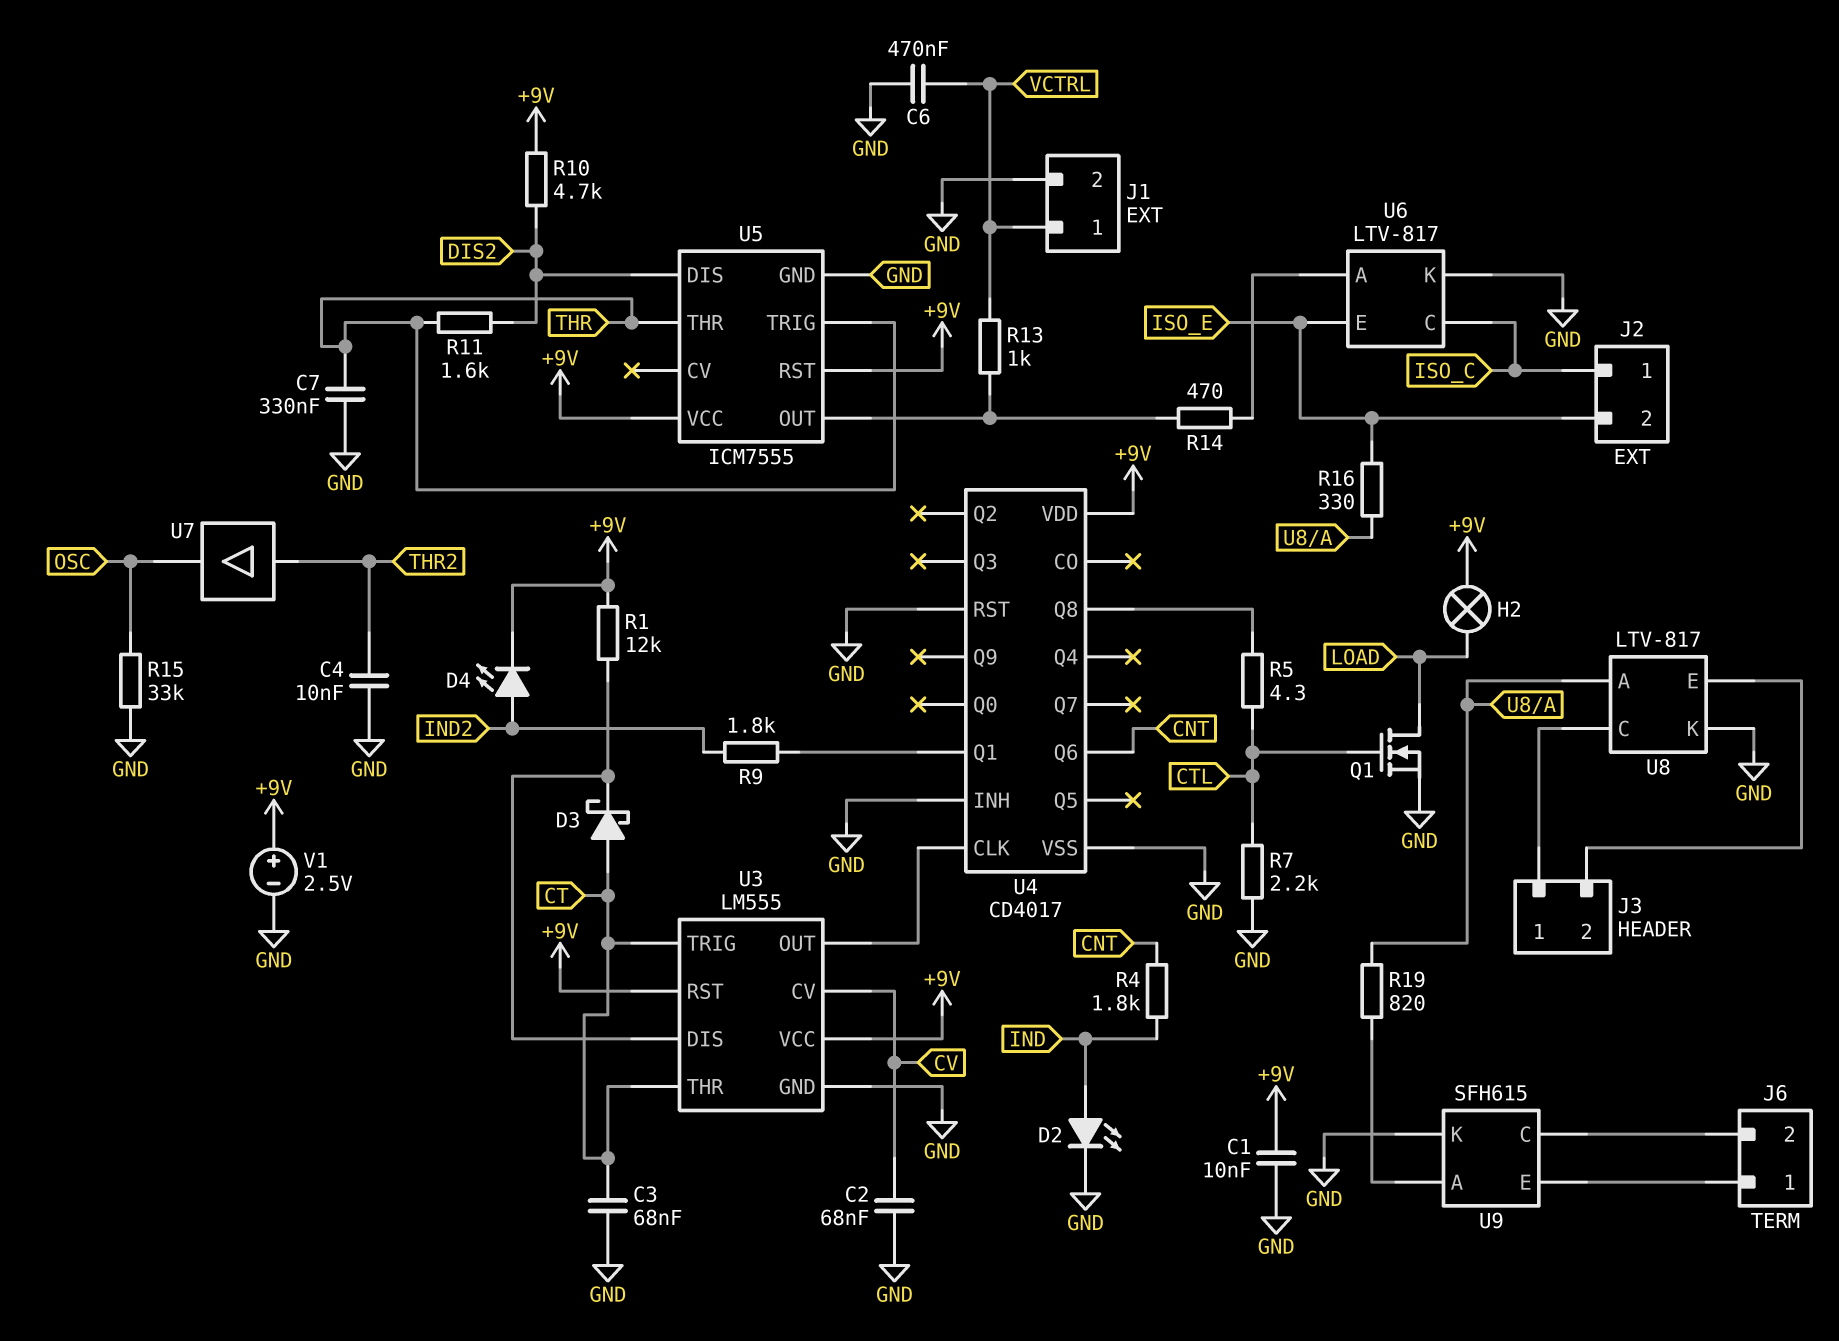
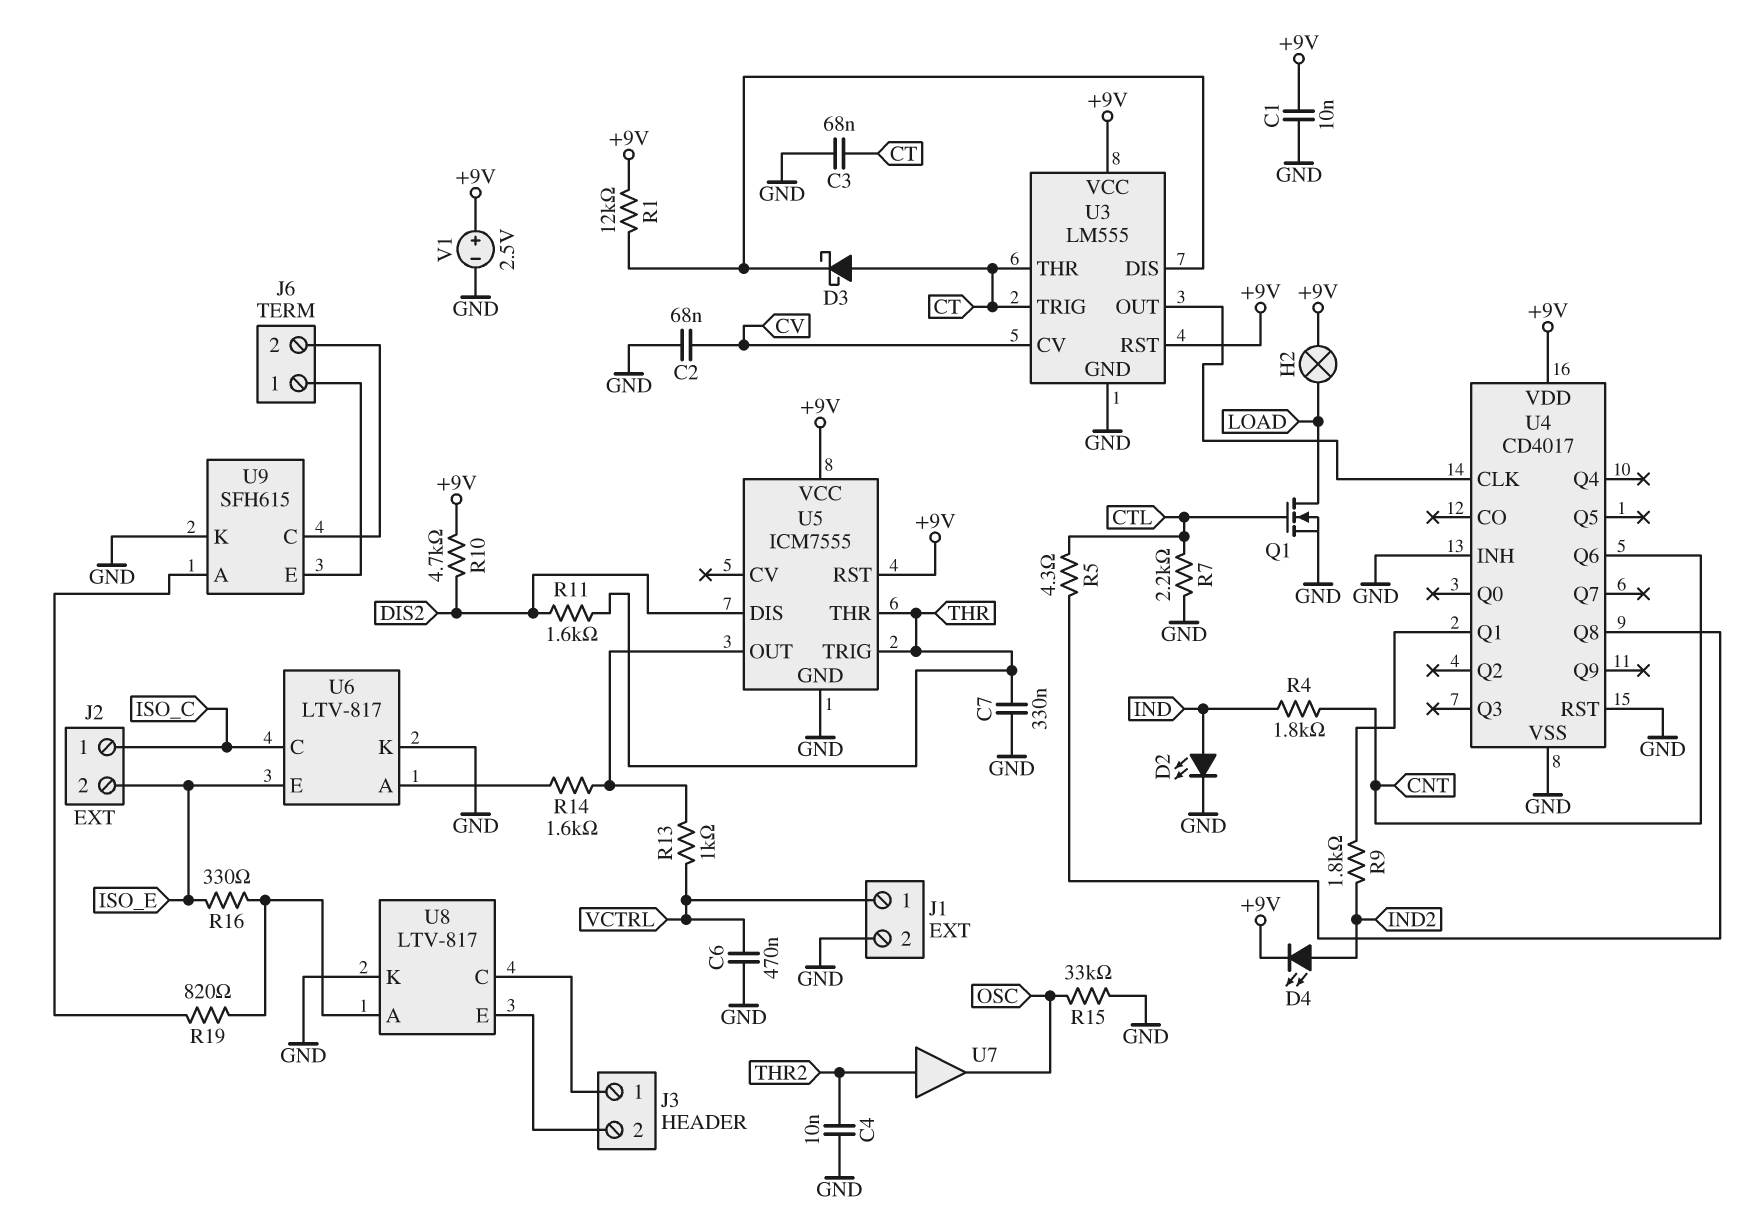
R14: 470 (U5/OUT, U6/A) -> 1.6k (U5/OUT, U6/A)

